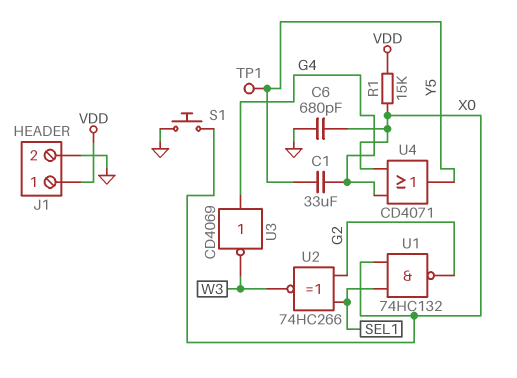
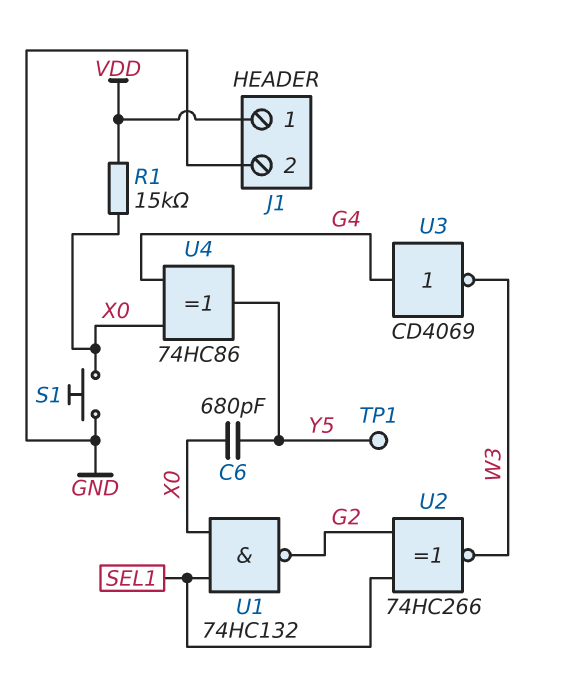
C1: 33uF (G4, Y5) -> none
C6: 680pF (GND, X0) -> 680pF (X0, Y5)
U4: OR CD4071 (in G4, in X0, out Y5) -> XOR 74HC86 (in G4, in X0, out Y5)

